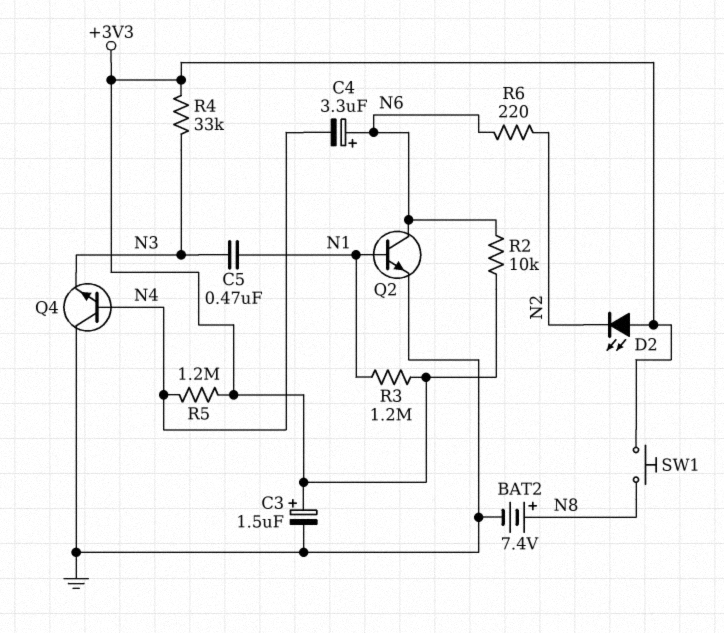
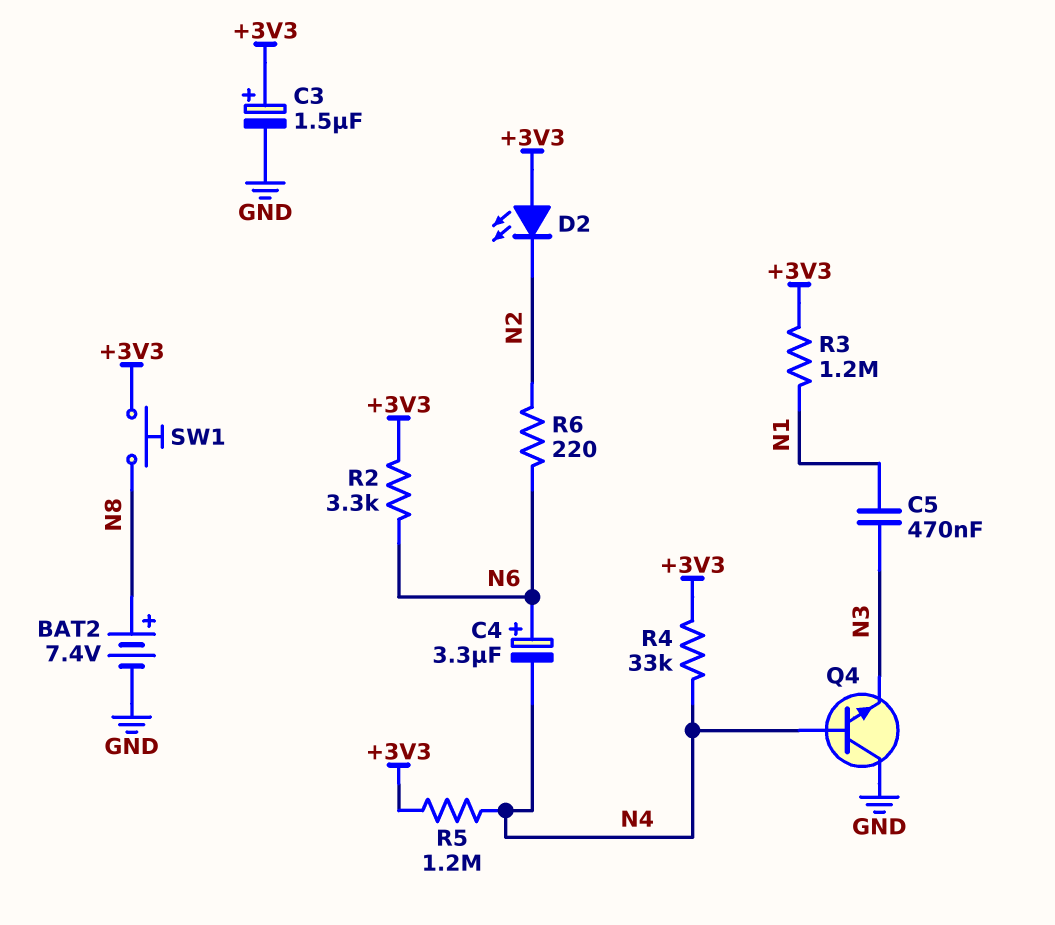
Q2: NPN (B N1, C N6, E GND) -> none
R2: 10k (+3V3, N6) -> 3.3k (+3V3, N6)
R4: 33k (+3V3, N3) -> 33k (+3V3, N4)

